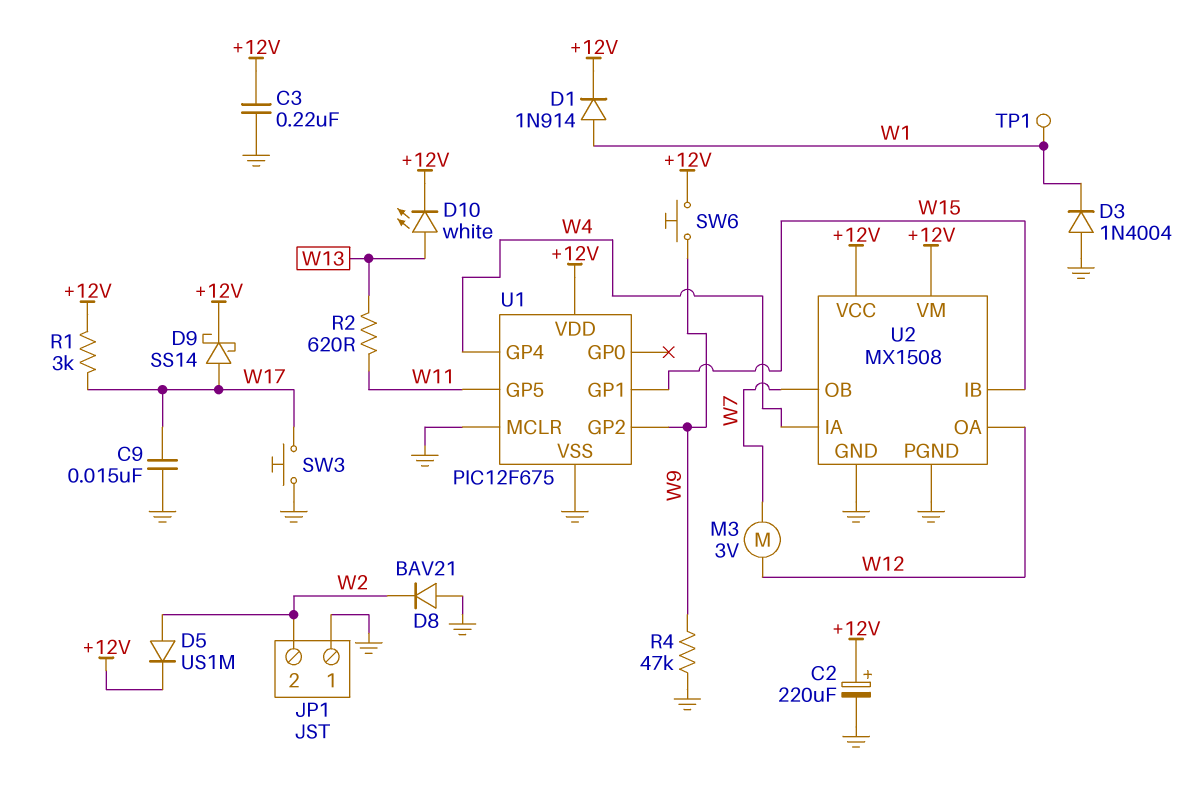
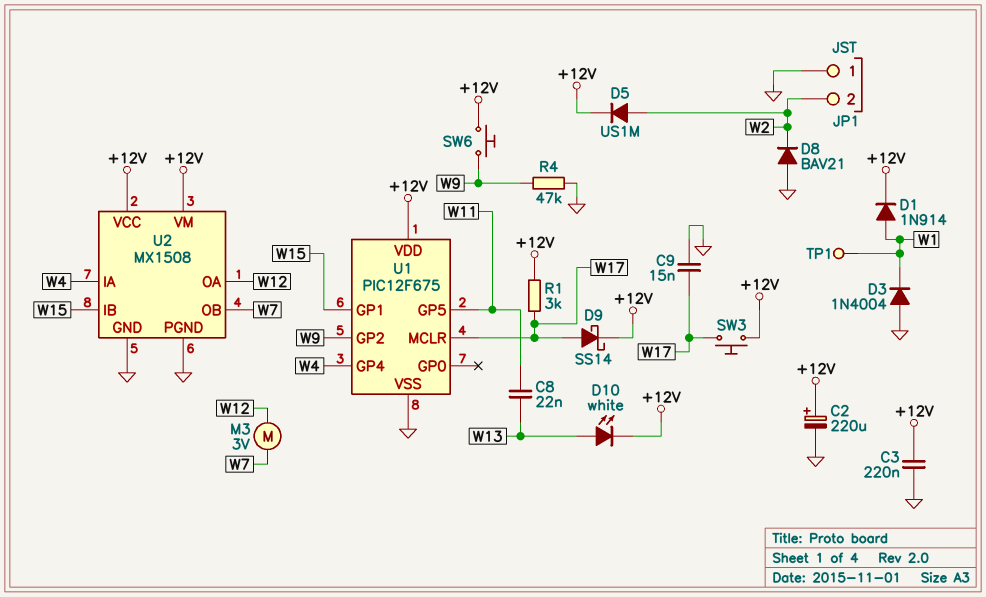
C8: none -> 22nF (W11, W13)
R2: 620 (W11, W13) -> none
SW3: button (GND, W17) -> button (+12V, W17)
U1 pin MCLR: GND -> W17

